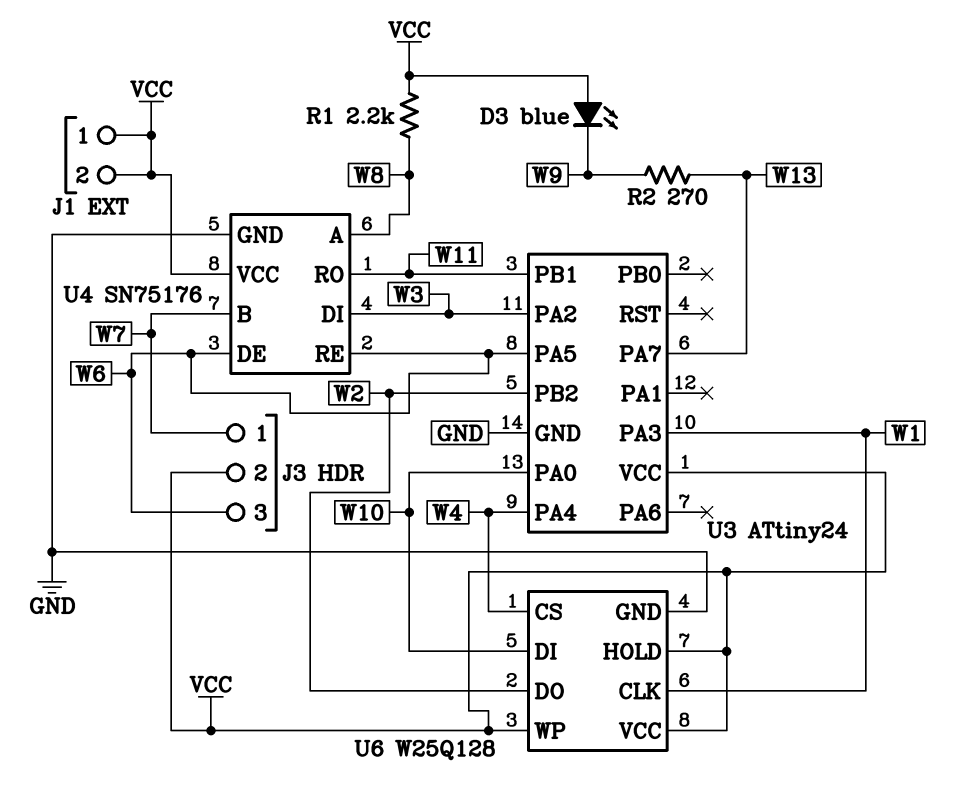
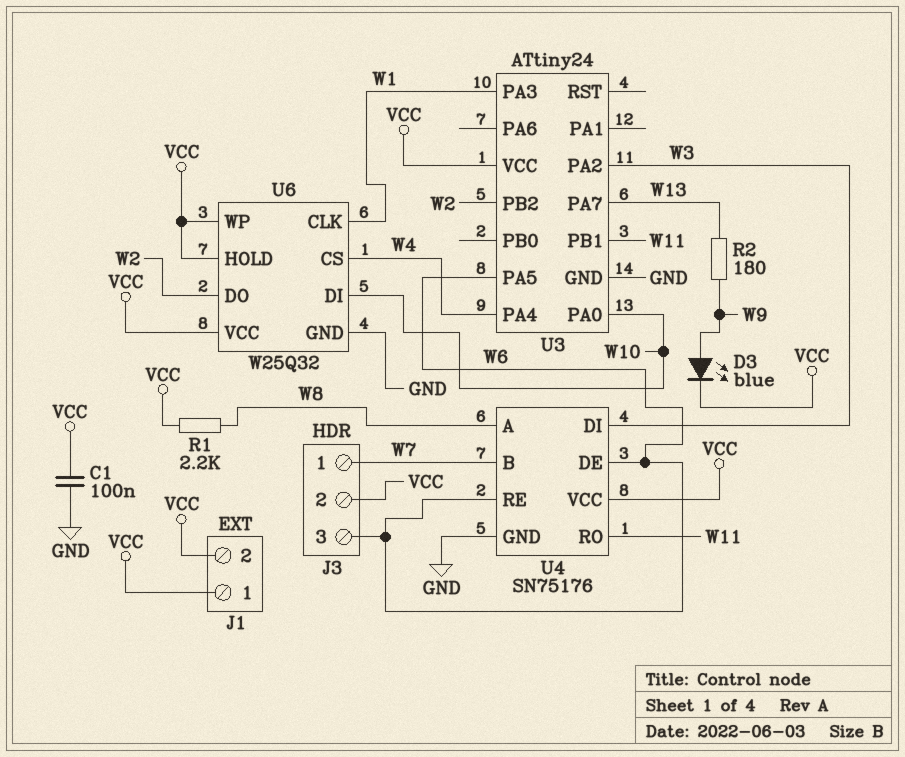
C1: none -> 100nF (GND, VCC)
D3: LED blue (A VCC, K W9) -> LED blue (A W9, K VCC)
R2: 270 (W9, W13) -> 180 (W9, W13)
U6: W25Q128 -> W25Q32

